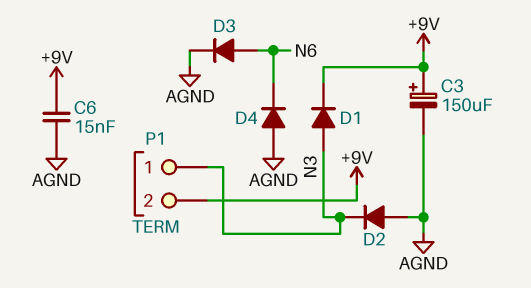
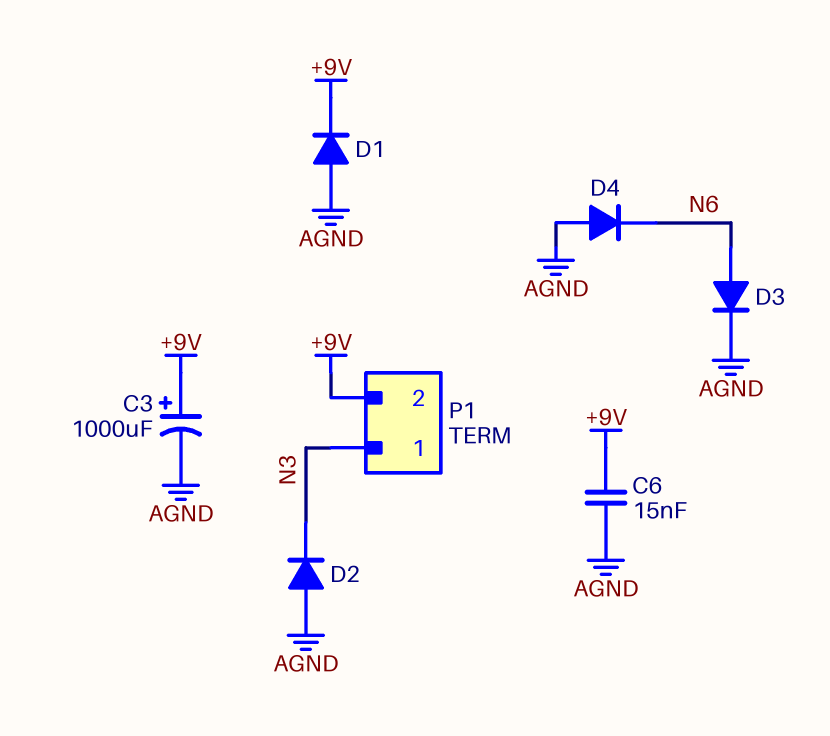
C3: 150uF (plus +9V, minus AGND) -> 1000uF (plus +9V, minus AGND)
D1: diode (A N3, K +9V) -> diode (A AGND, K +9V)

